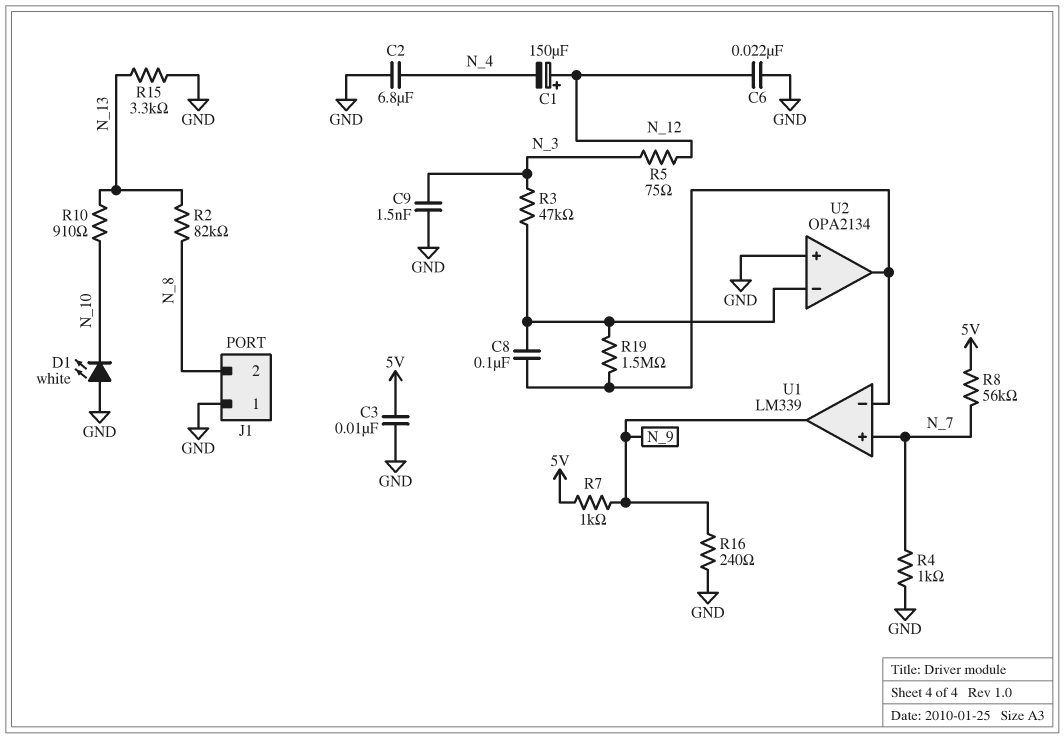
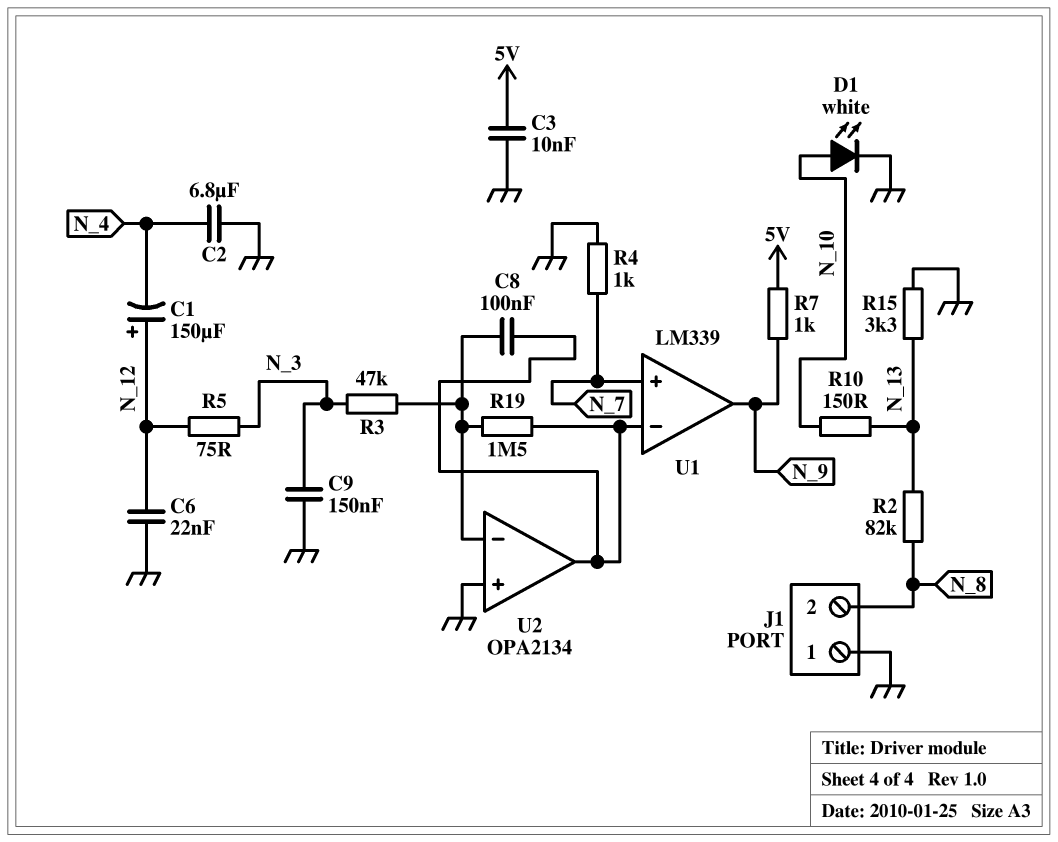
C9: 1.5nF (GND, N_3) -> 150nF (GND, N_3)
D1: LED white (A GND, K N_10) -> LED white (A N_10, K GND)
R8: 56k (5V, N_7) -> none
R10: 910 (N_10, N_13) -> 150 (N_10, N_13)
R16: 240 (GND, N_9) -> none

